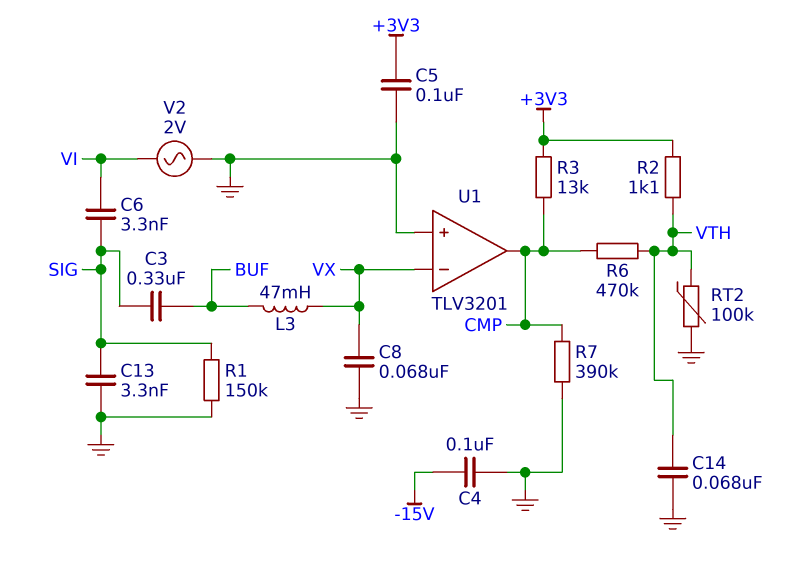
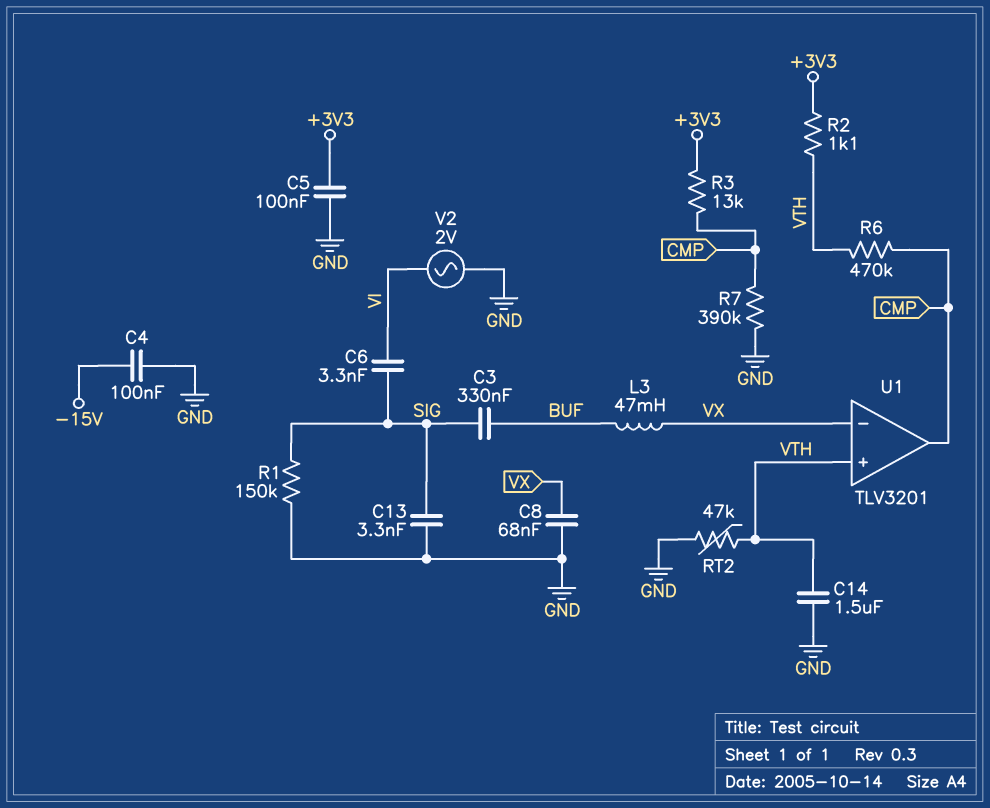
C14: 68nF (GND, VTH) -> 1.5uF (GND, VTH)
RT2: 100k (GND, VTH) -> 47k (GND, VTH)
U1 pin in+: GND -> VTH

